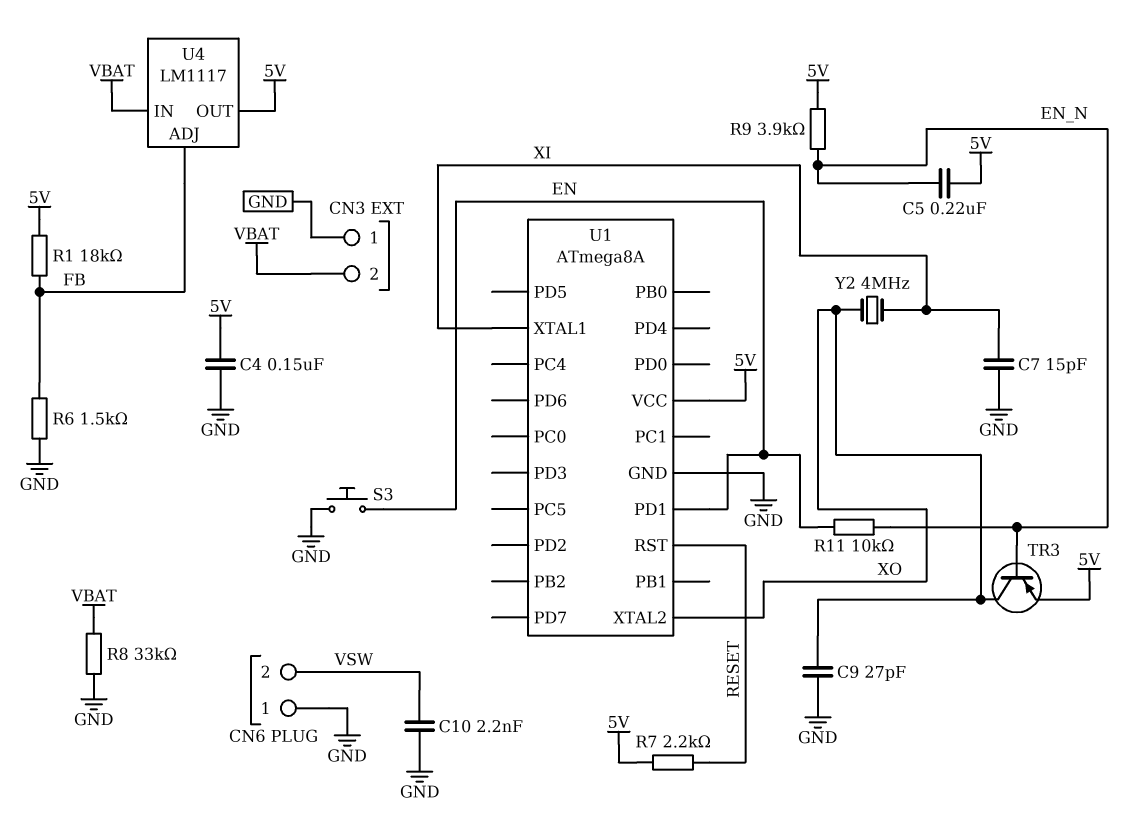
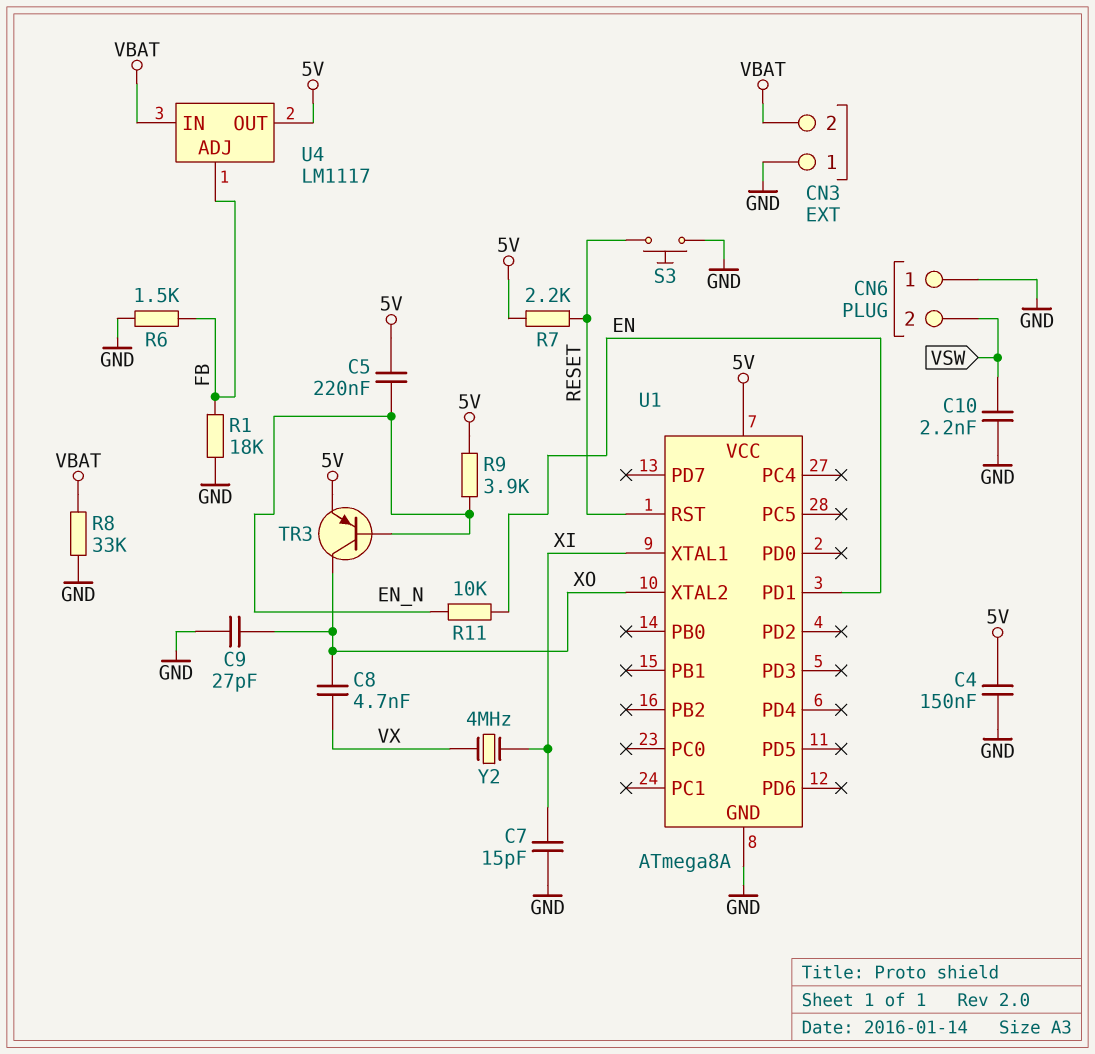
C8: none -> 4.7nF (VX, XO)
R1: 18k (5V, FB) -> 18k (FB, GND)
S3: button (EN, GND) -> button (GND, RESET)
Y2: 4MHz (XI, XO) -> 4MHz (VX, XI)

